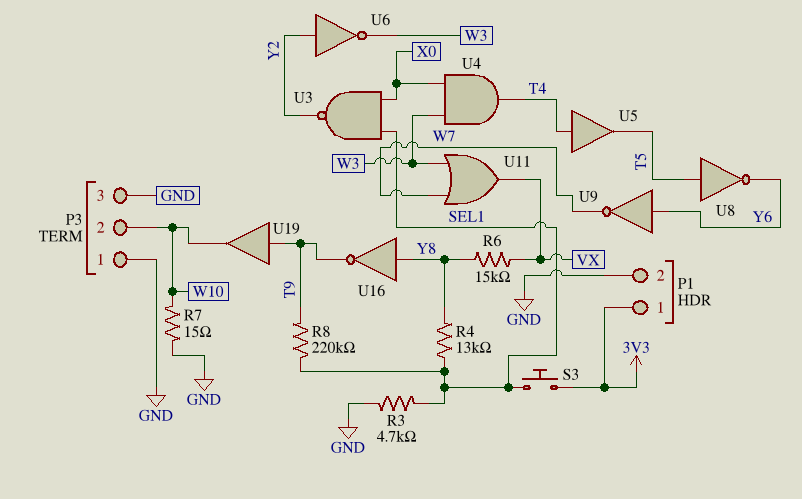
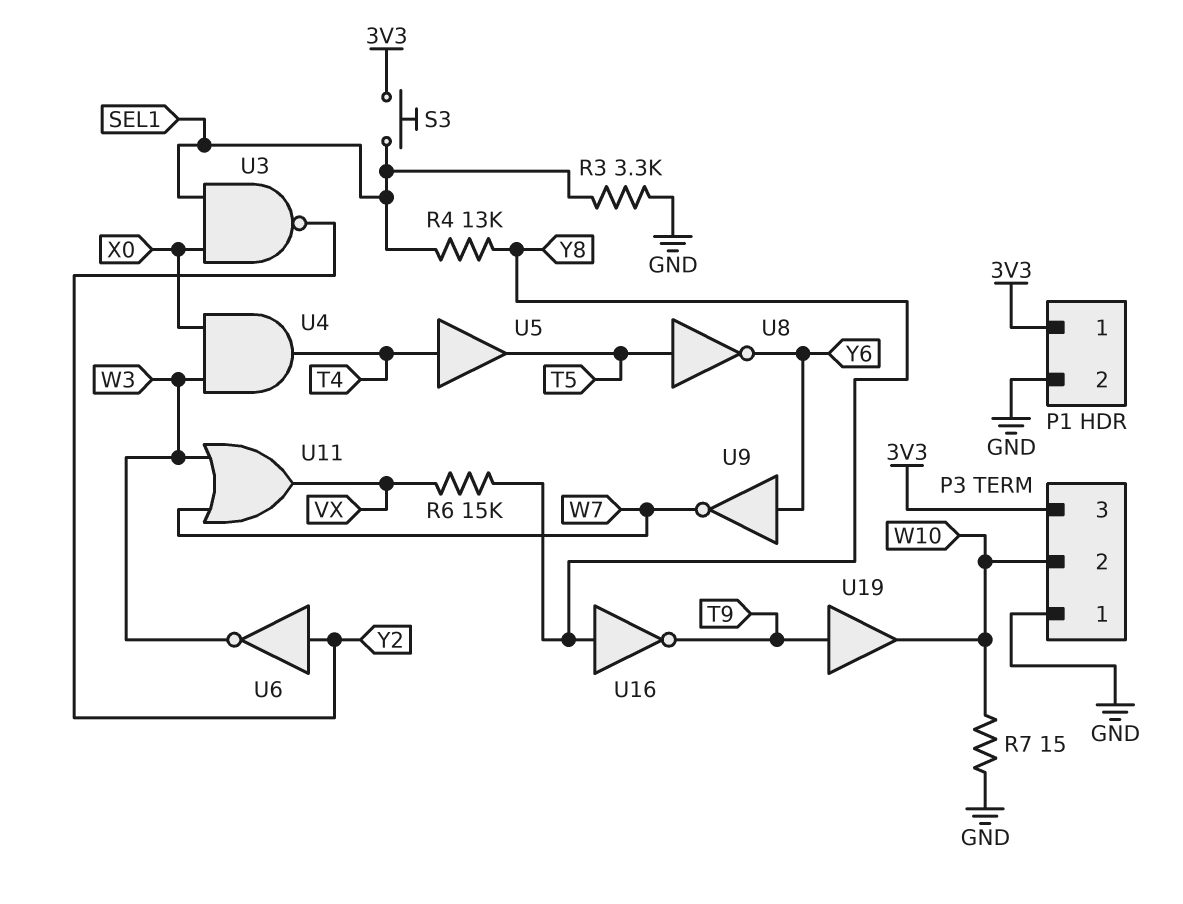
P3 pin 3: GND -> 3V3
R3: 4.7k (GND, SEL1) -> 3.3k (GND, SEL1)
R8: 220k (SEL1, T9) -> none

